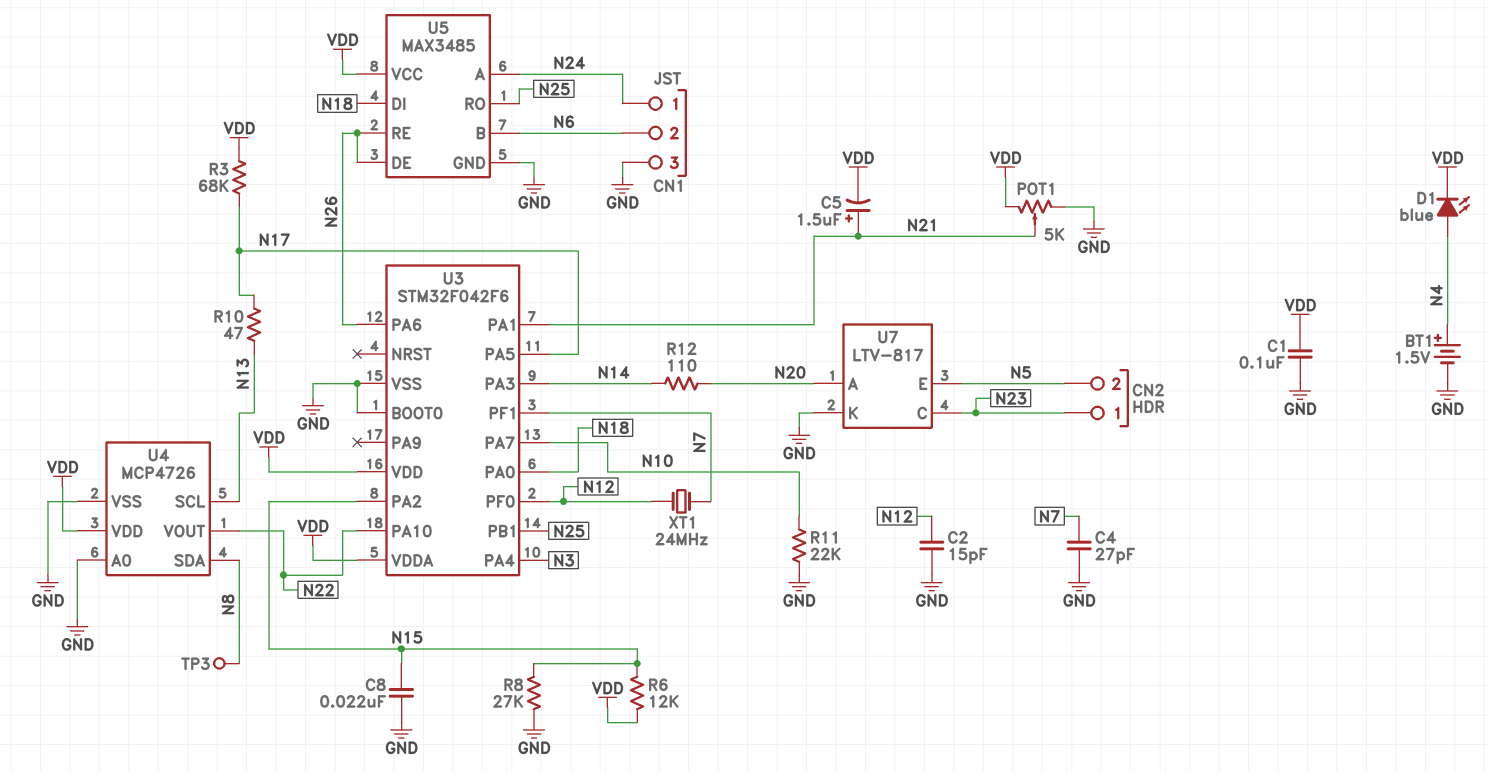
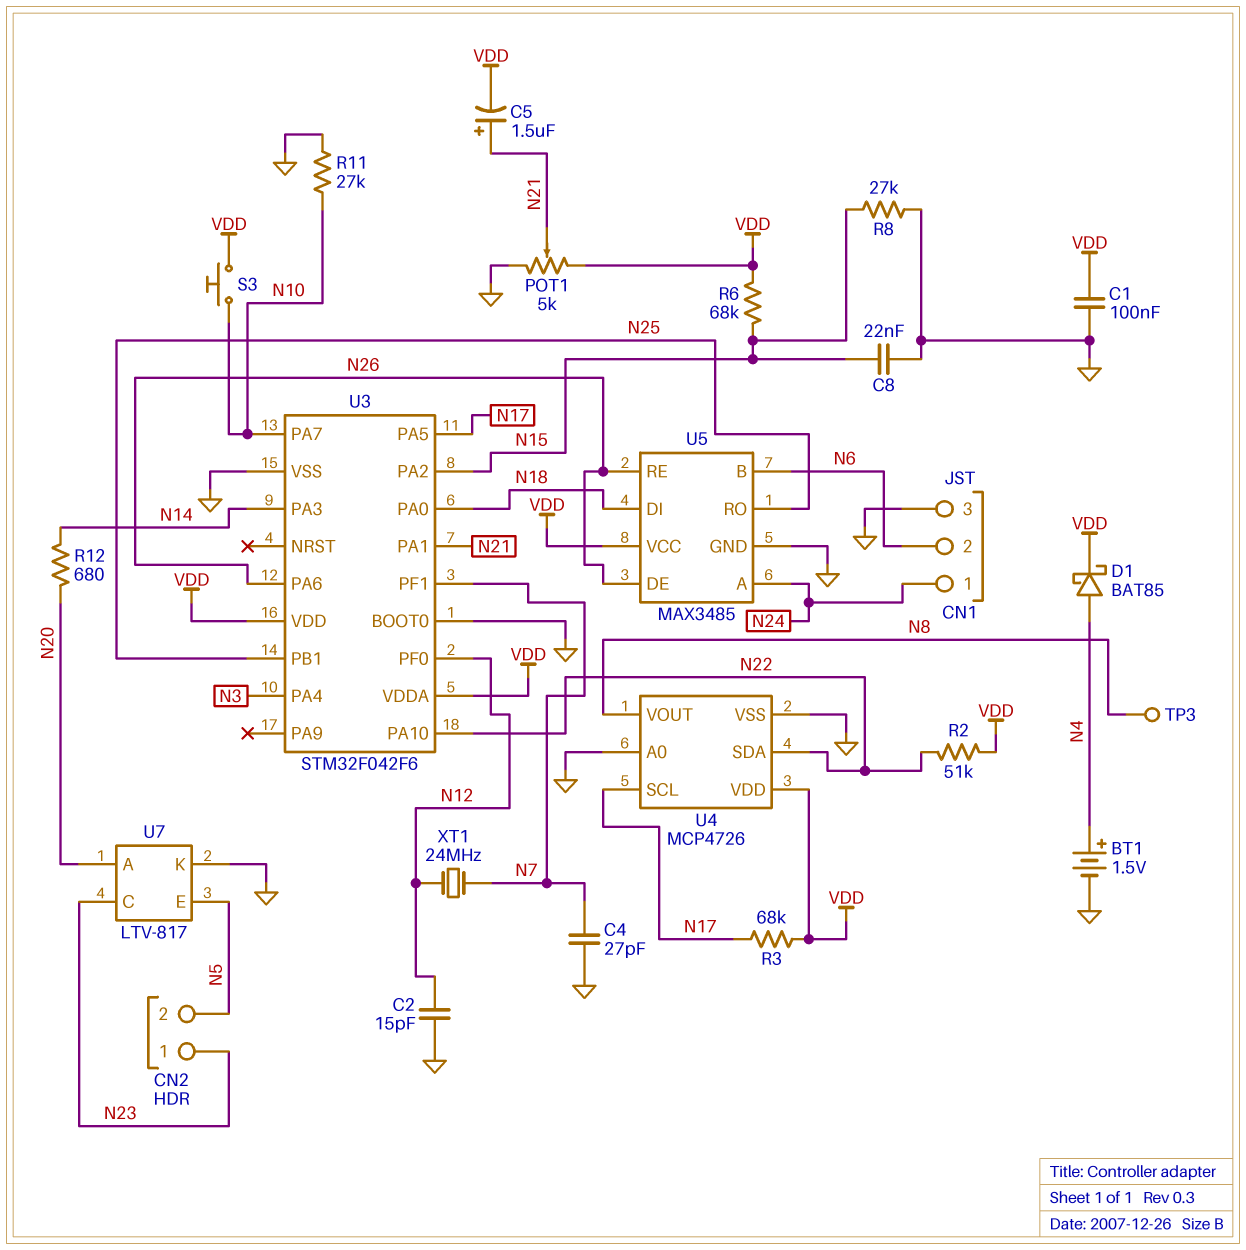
D1: LED blue (A N4, K VDD) -> schottky BAT85 (A N4, K VDD)
R2: none -> 51k (N22, VDD)
R6: 12k (N15, VDD) -> 68k (N15, VDD)
R10: 47 (N13, N17) -> none
R11: 22k (GND, N10) -> 27k (GND, N10)
R12: 110 (N14, N20) -> 680 (N14, N20)
S3: none -> button (N10, VDD)
U4 pin SCL: N13 -> N17
U4 pin SDA: N8 -> N22
U4 pin VOUT: N22 -> N8

